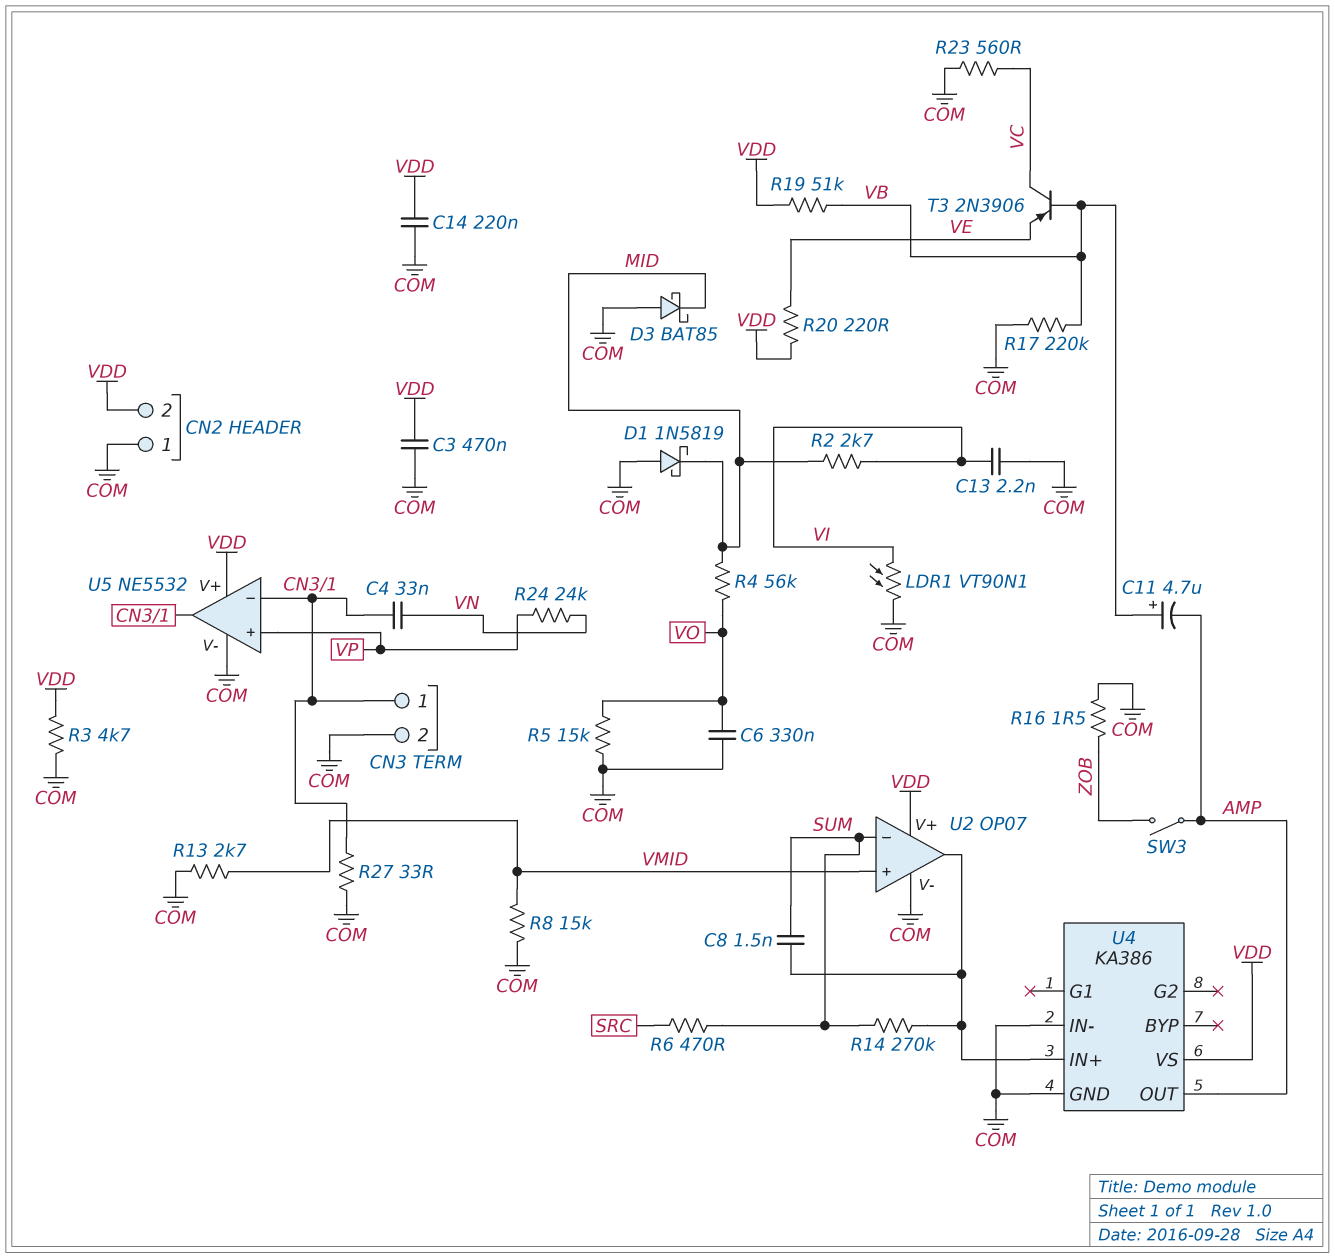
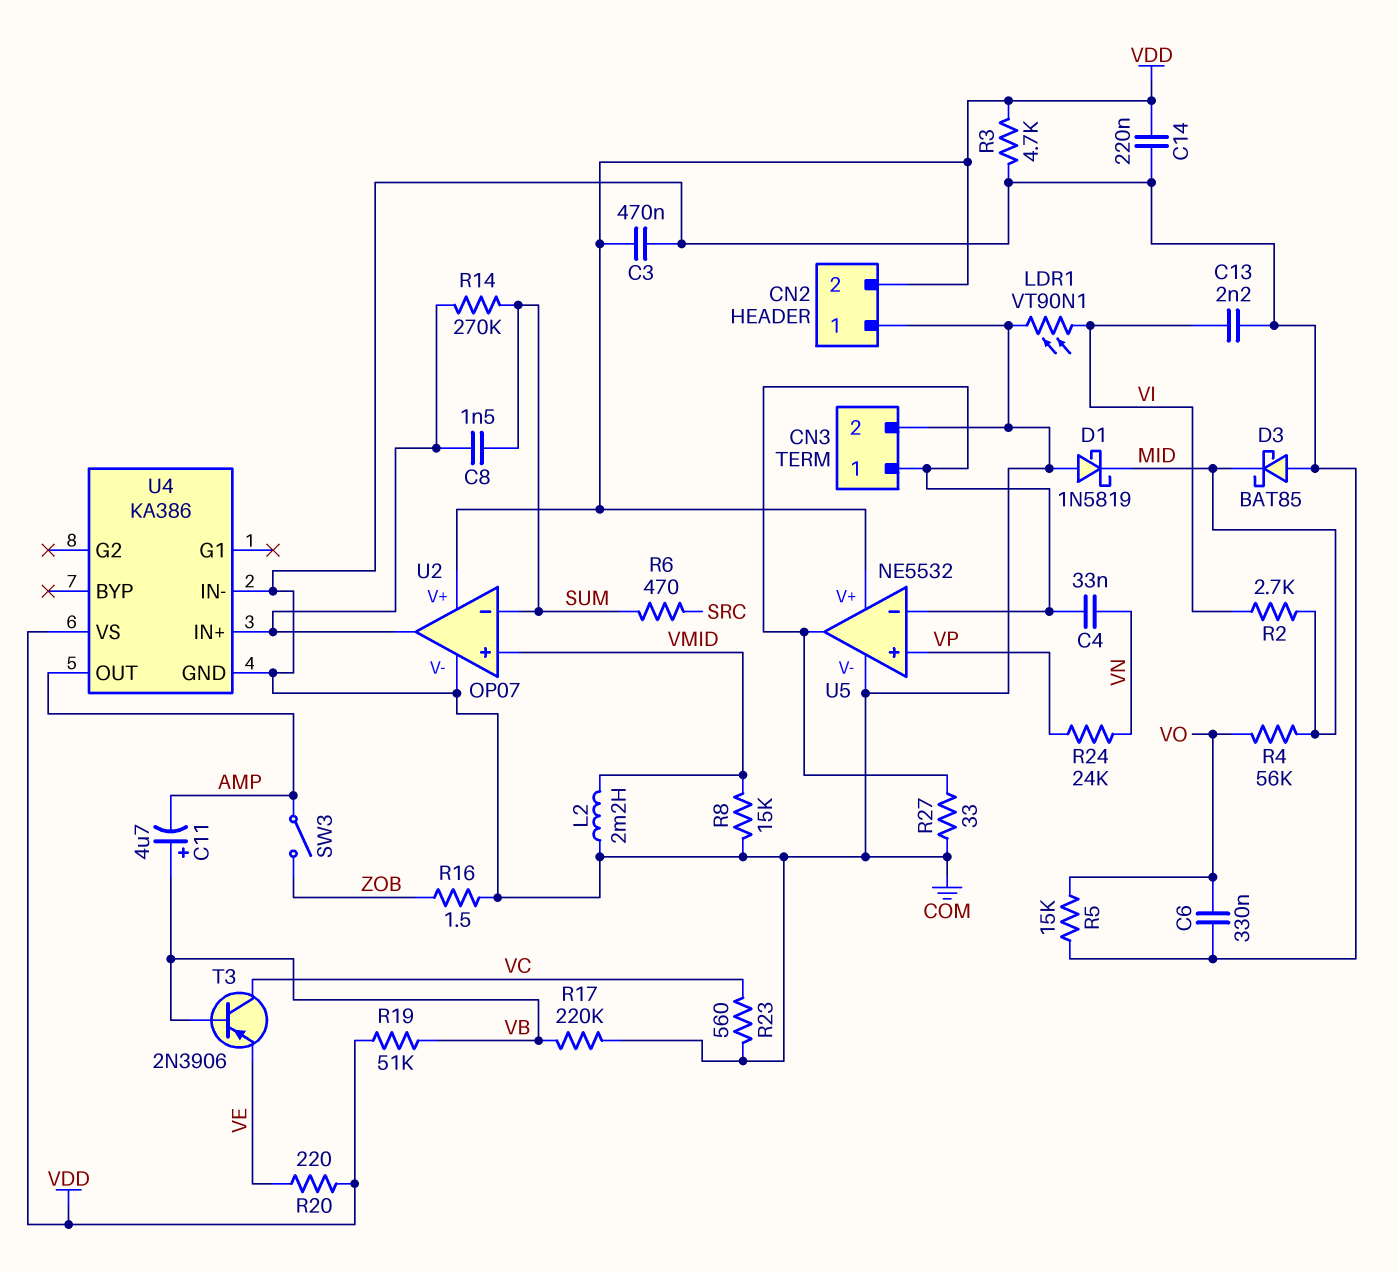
L2: none -> 2.2mH (COM, VMID)
R13: 2.7k (COM, VMID) -> none

